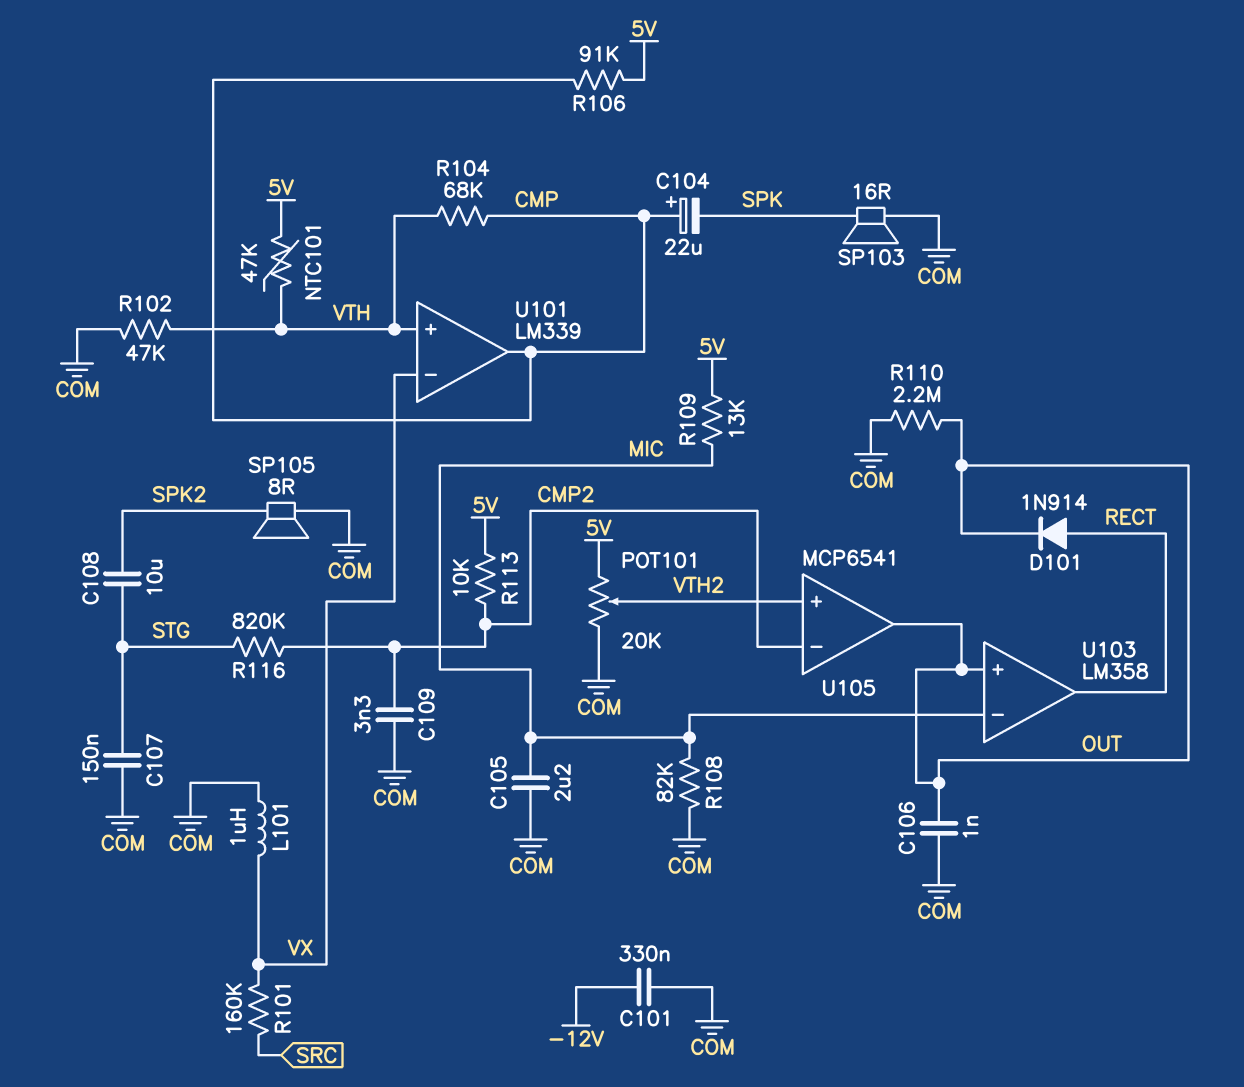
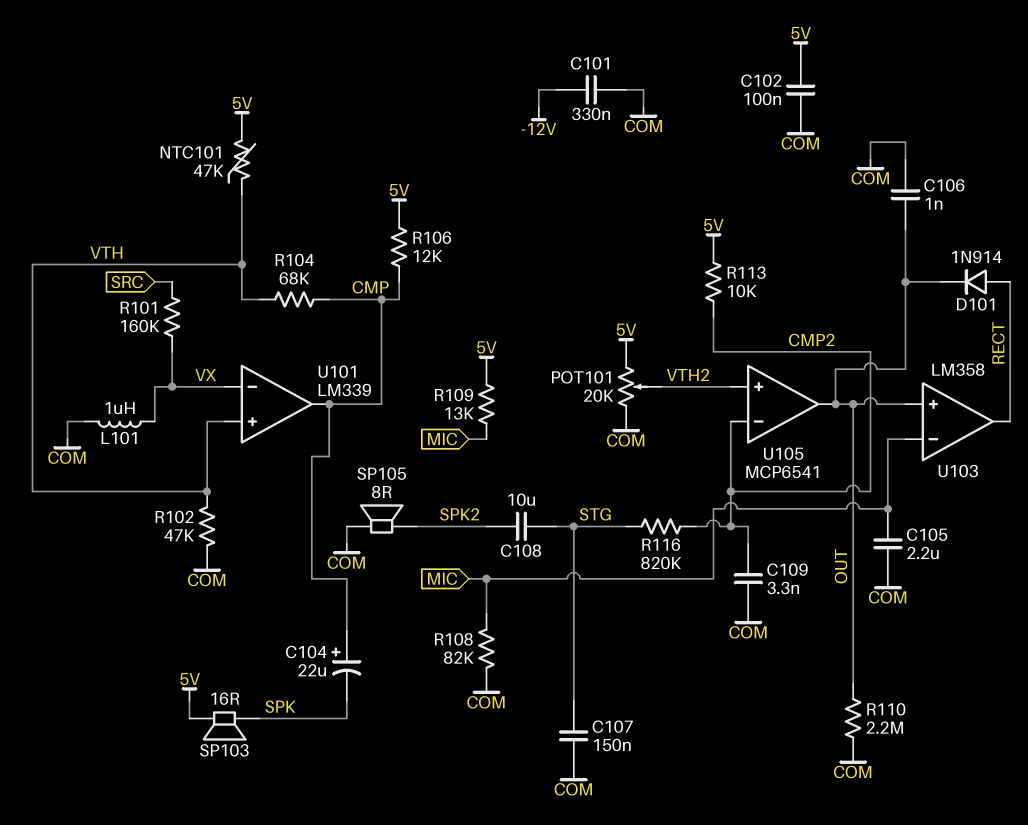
C102: none -> 100nF (5V, COM)
R106: 91k (5V, CMP) -> 12k (5V, CMP)
SP103: speaker 16R (COM, SPK) -> speaker 16R (5V, SPK)

